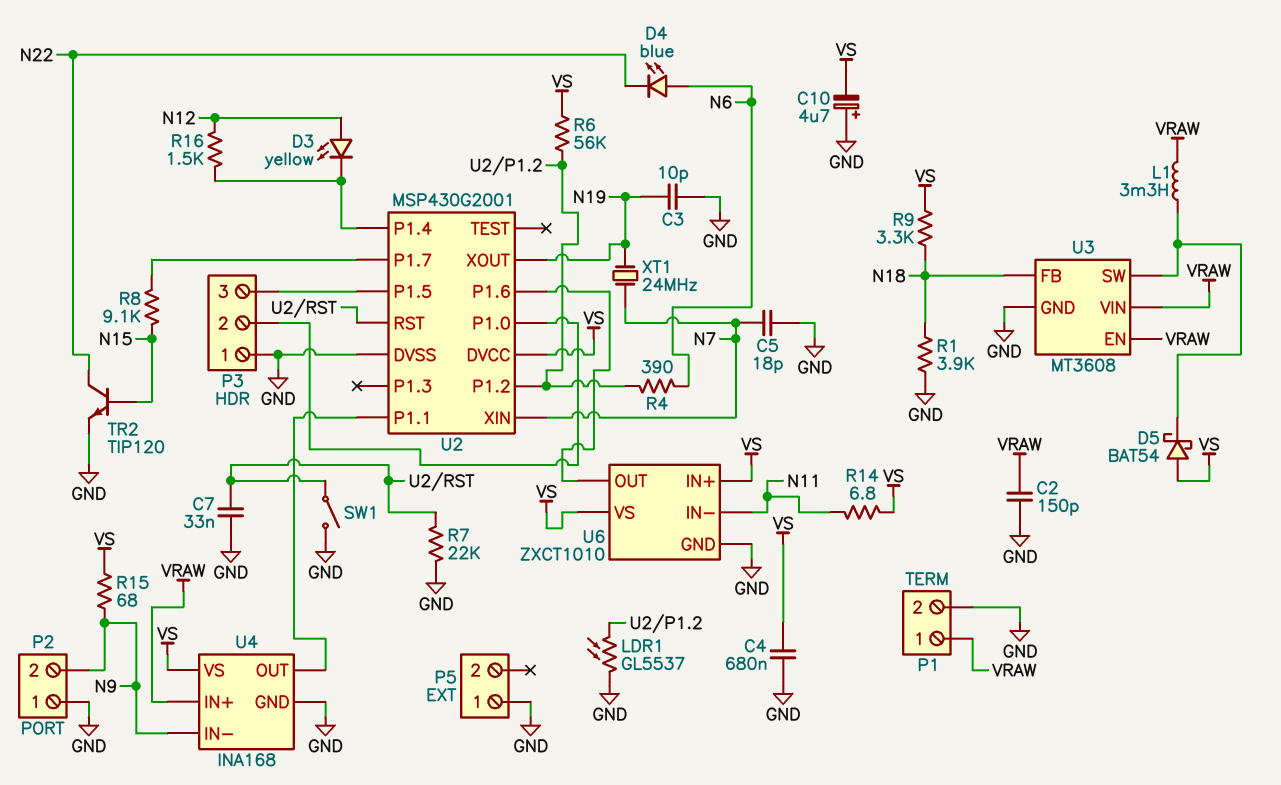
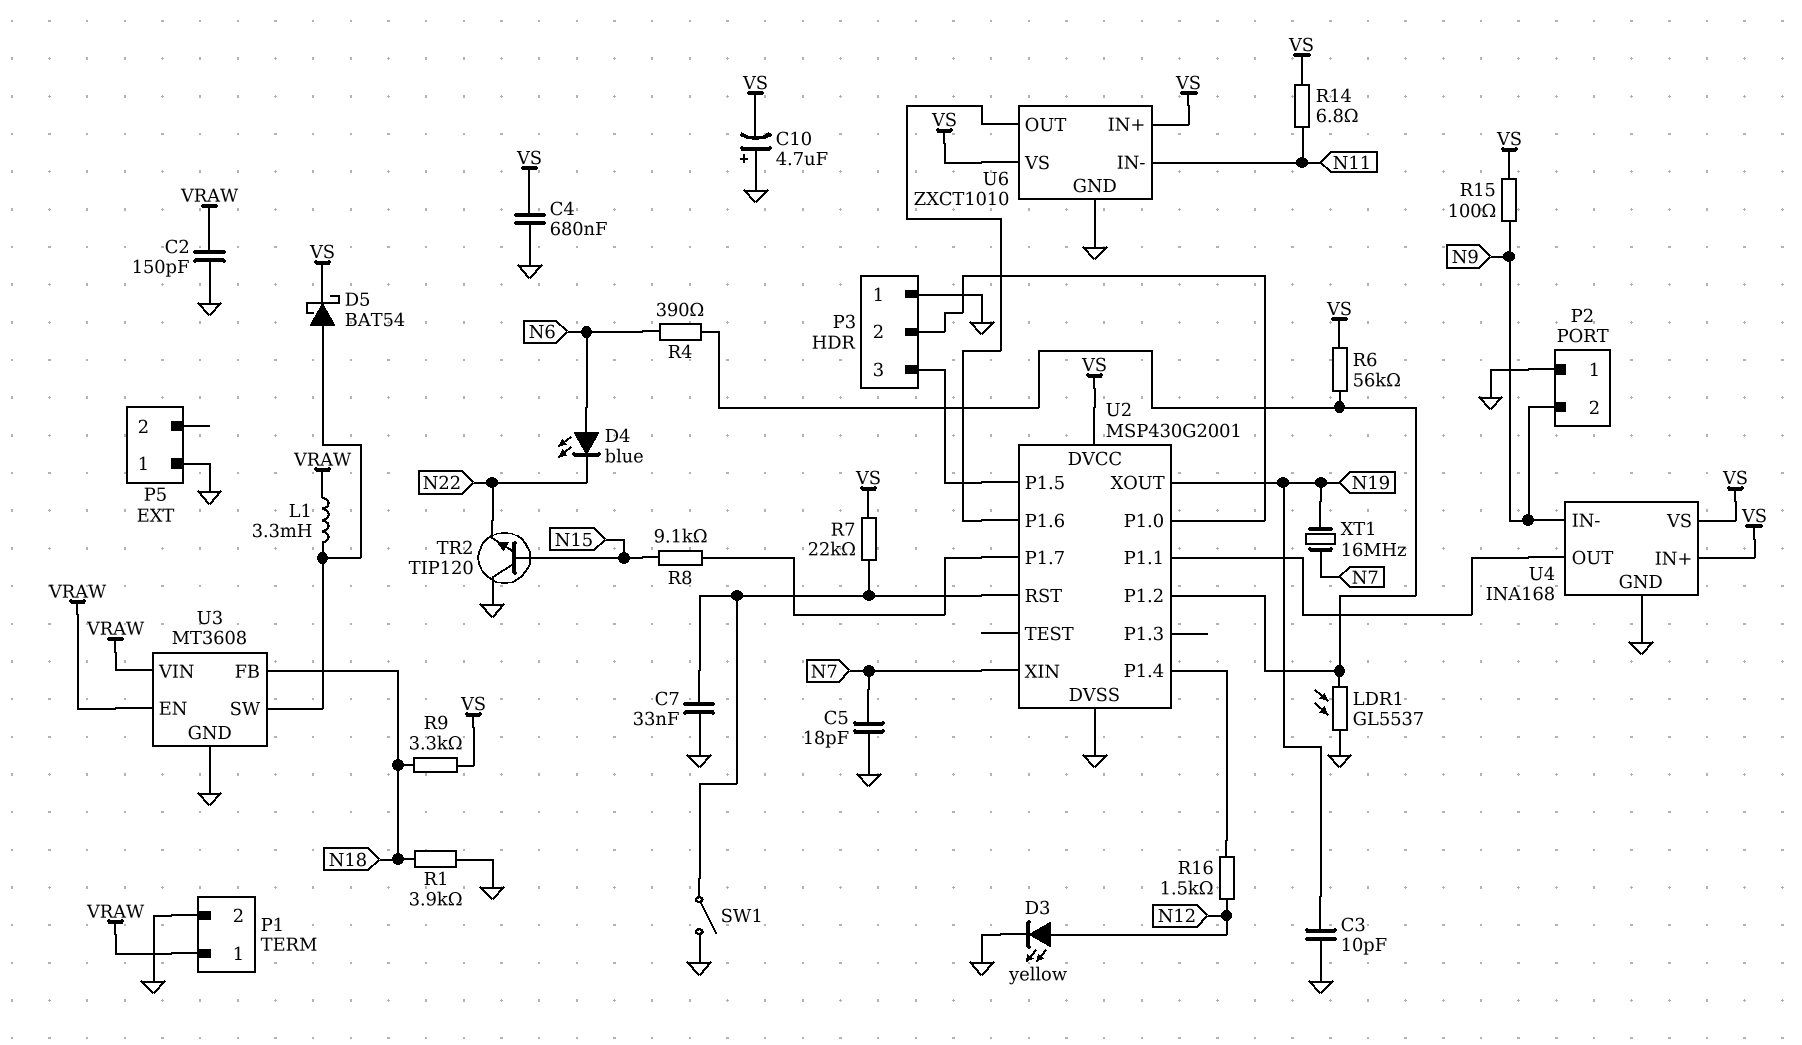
D3: LED yellow (A N12, K U2/P1.4) -> LED yellow (A N12, K GND)
D5: schottky BAT54 (A VS, K U3/SW) -> schottky BAT54 (A U3/SW, K VS)
R7: 22k (GND, U2/RST) -> 22k (U2/RST, VS)
R15: 68 (N9, VS) -> 100 (N9, VS)
TR2: NPN TIP120 (B N15, C N22, E GND) -> NPN TIP120 (B N15, C GND, E N22)
U4 pin IN+: VRAW -> VS
XT1: 24MHz (N7, N19) -> 16MHz (N7, N19)

